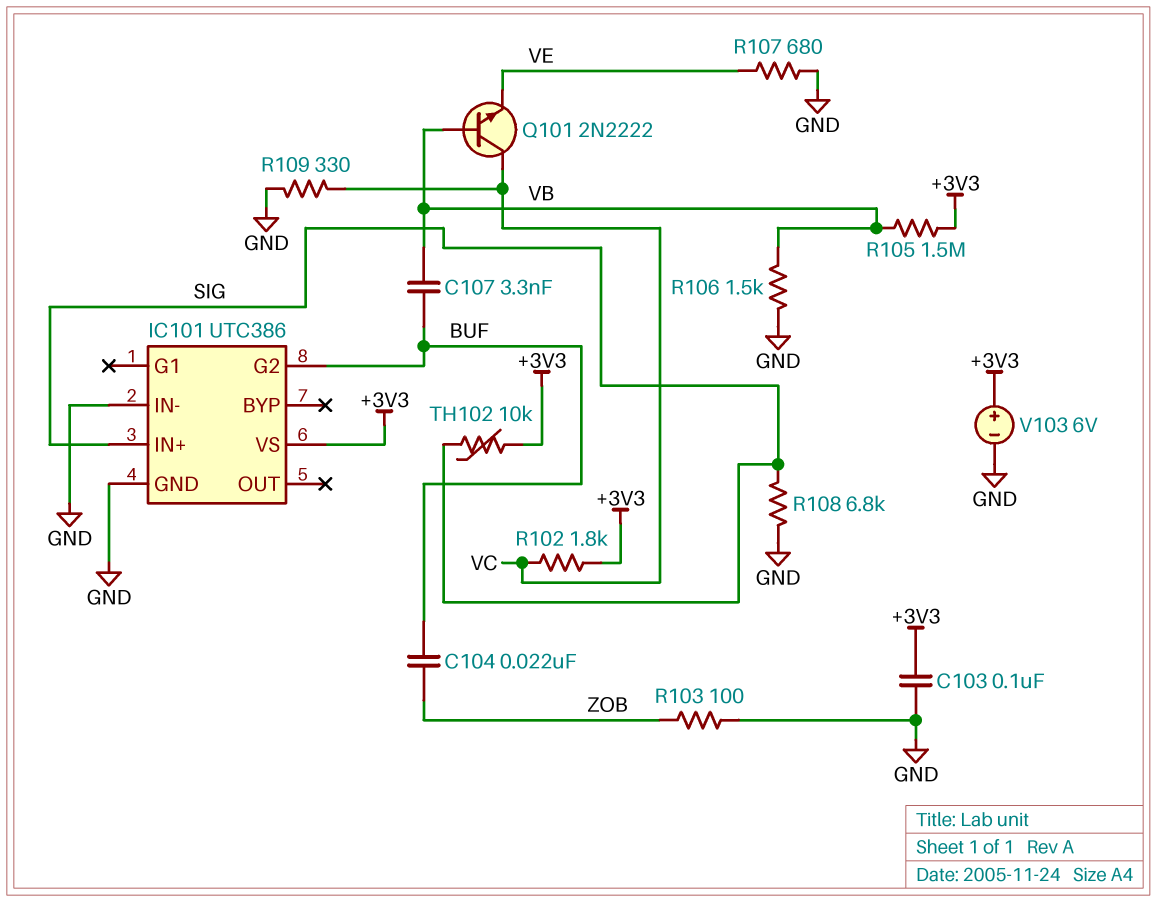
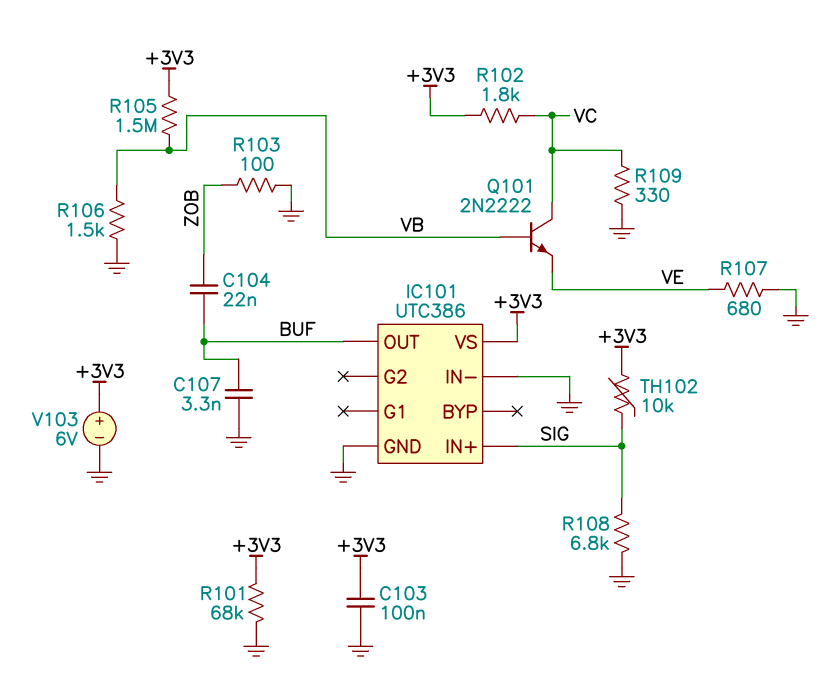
C107: 3.3nF (BUF, VB) -> 3.3nF (BUF, GND)
IC101 pin G2: BUF -> none
IC101 pin OUT: none -> BUF
R101: none -> 68k (+3V3, GND)

